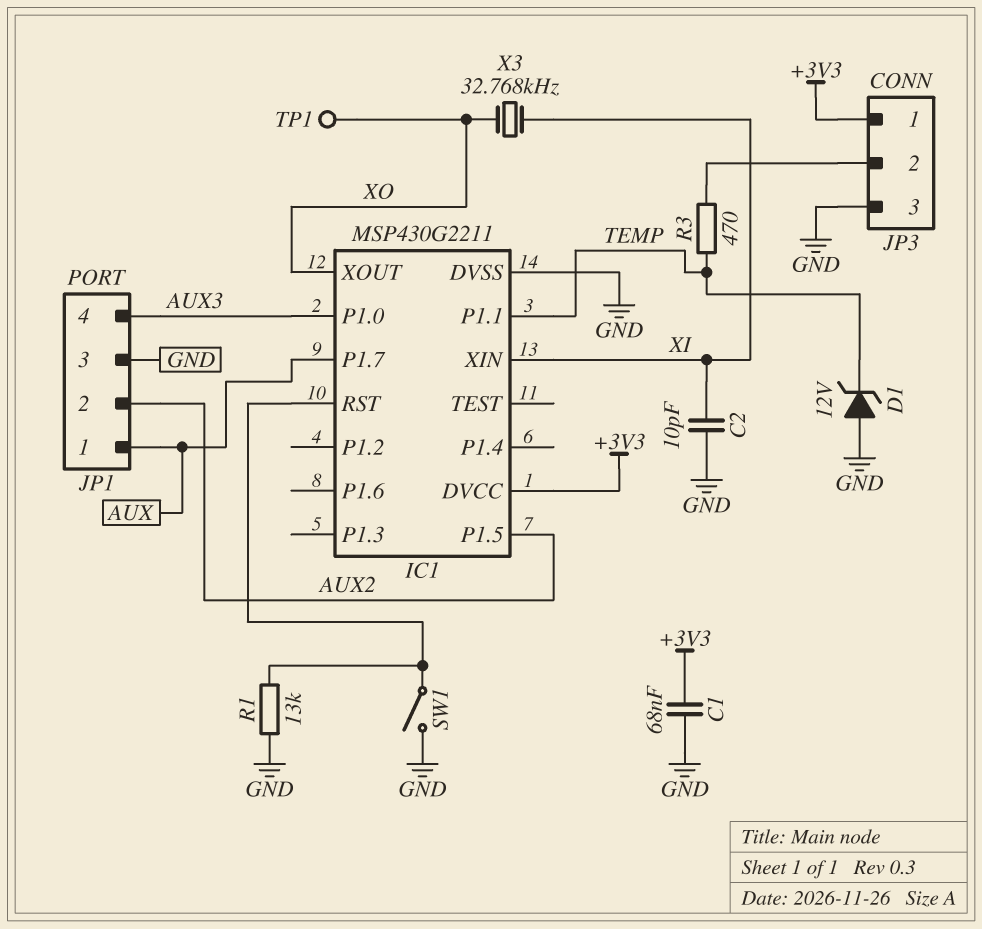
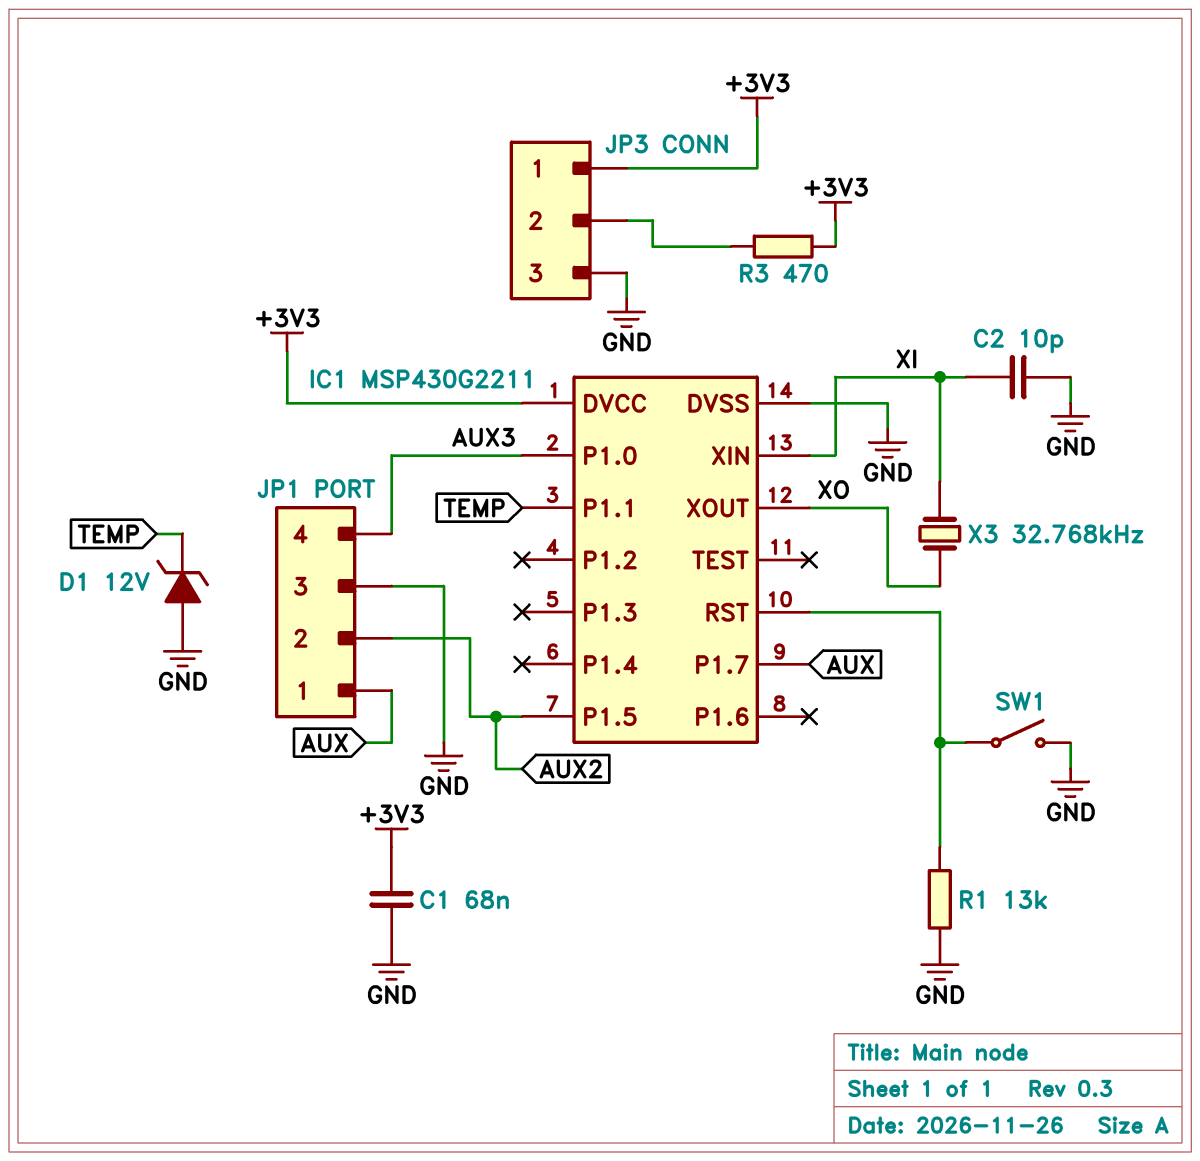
R3: 470 (JP3/2, TEMP) -> 470 (+3V3, JP3/2)
TP1: test point (XO) -> none

